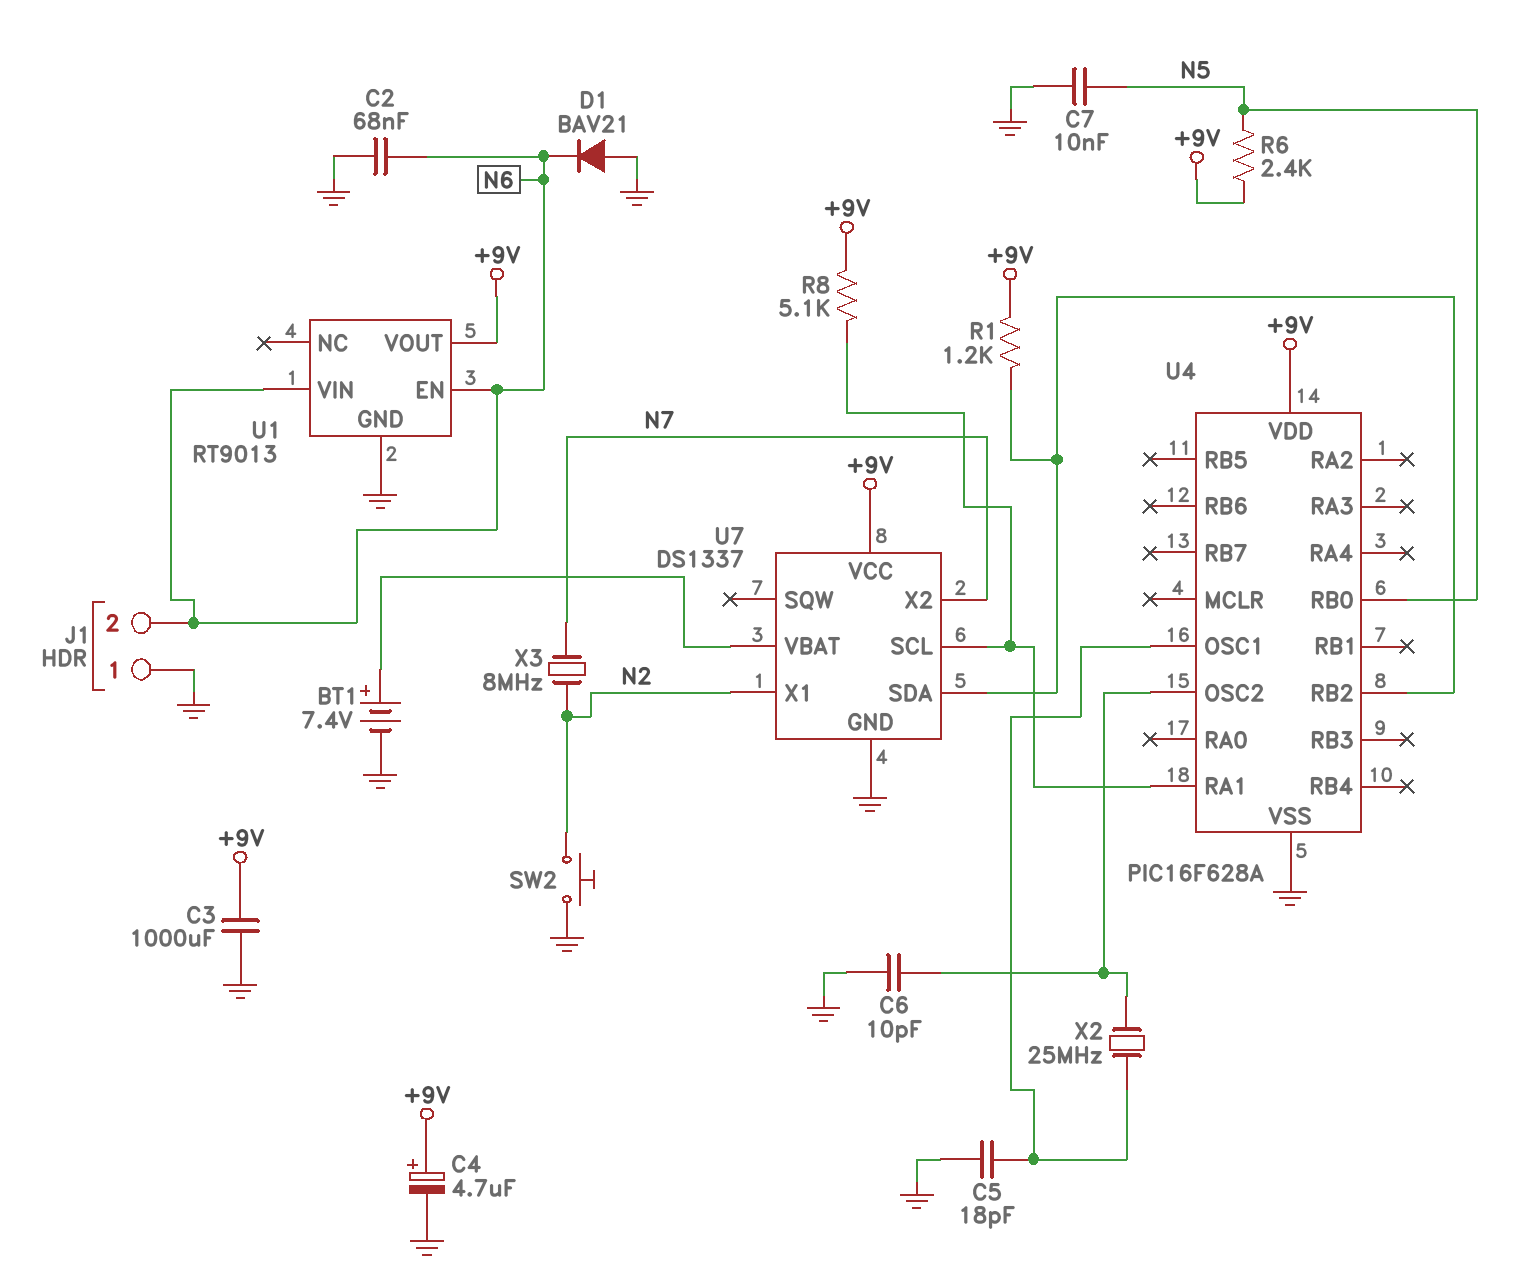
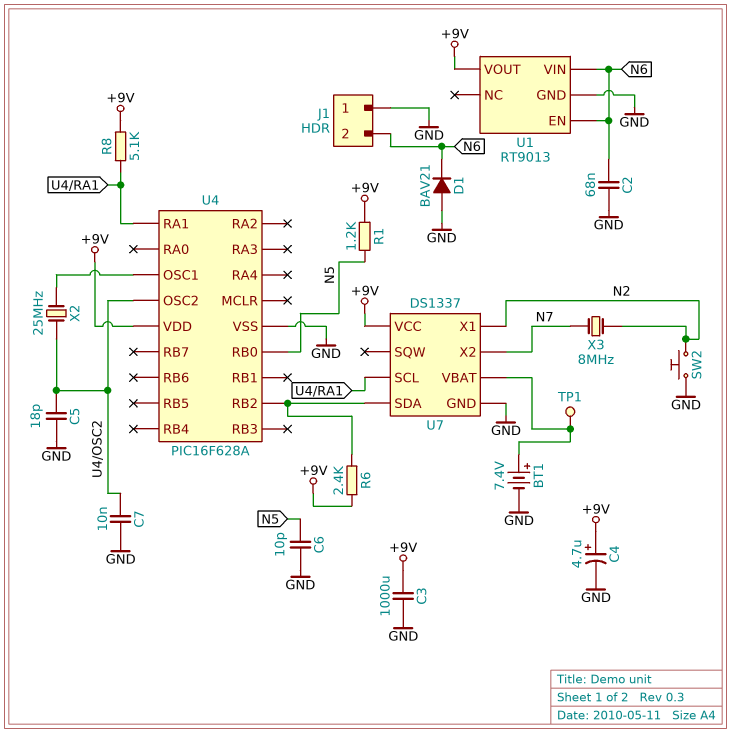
C5: 18pF (GND, U4/OSC1) -> 18pF (GND, U4/OSC2)
C6: 10pF (GND, U4/OSC2) -> 10pF (GND, N5)
C7: 10nF (GND, N5) -> 10nF (GND, U4/OSC2)
R1: 1.2k (+9V, U4/RB2) -> 1.2k (+9V, N5)
R6: 2.4k (+9V, N5) -> 2.4k (+9V, U4/RB2)
TP1: none -> test point (U7/VBAT)

